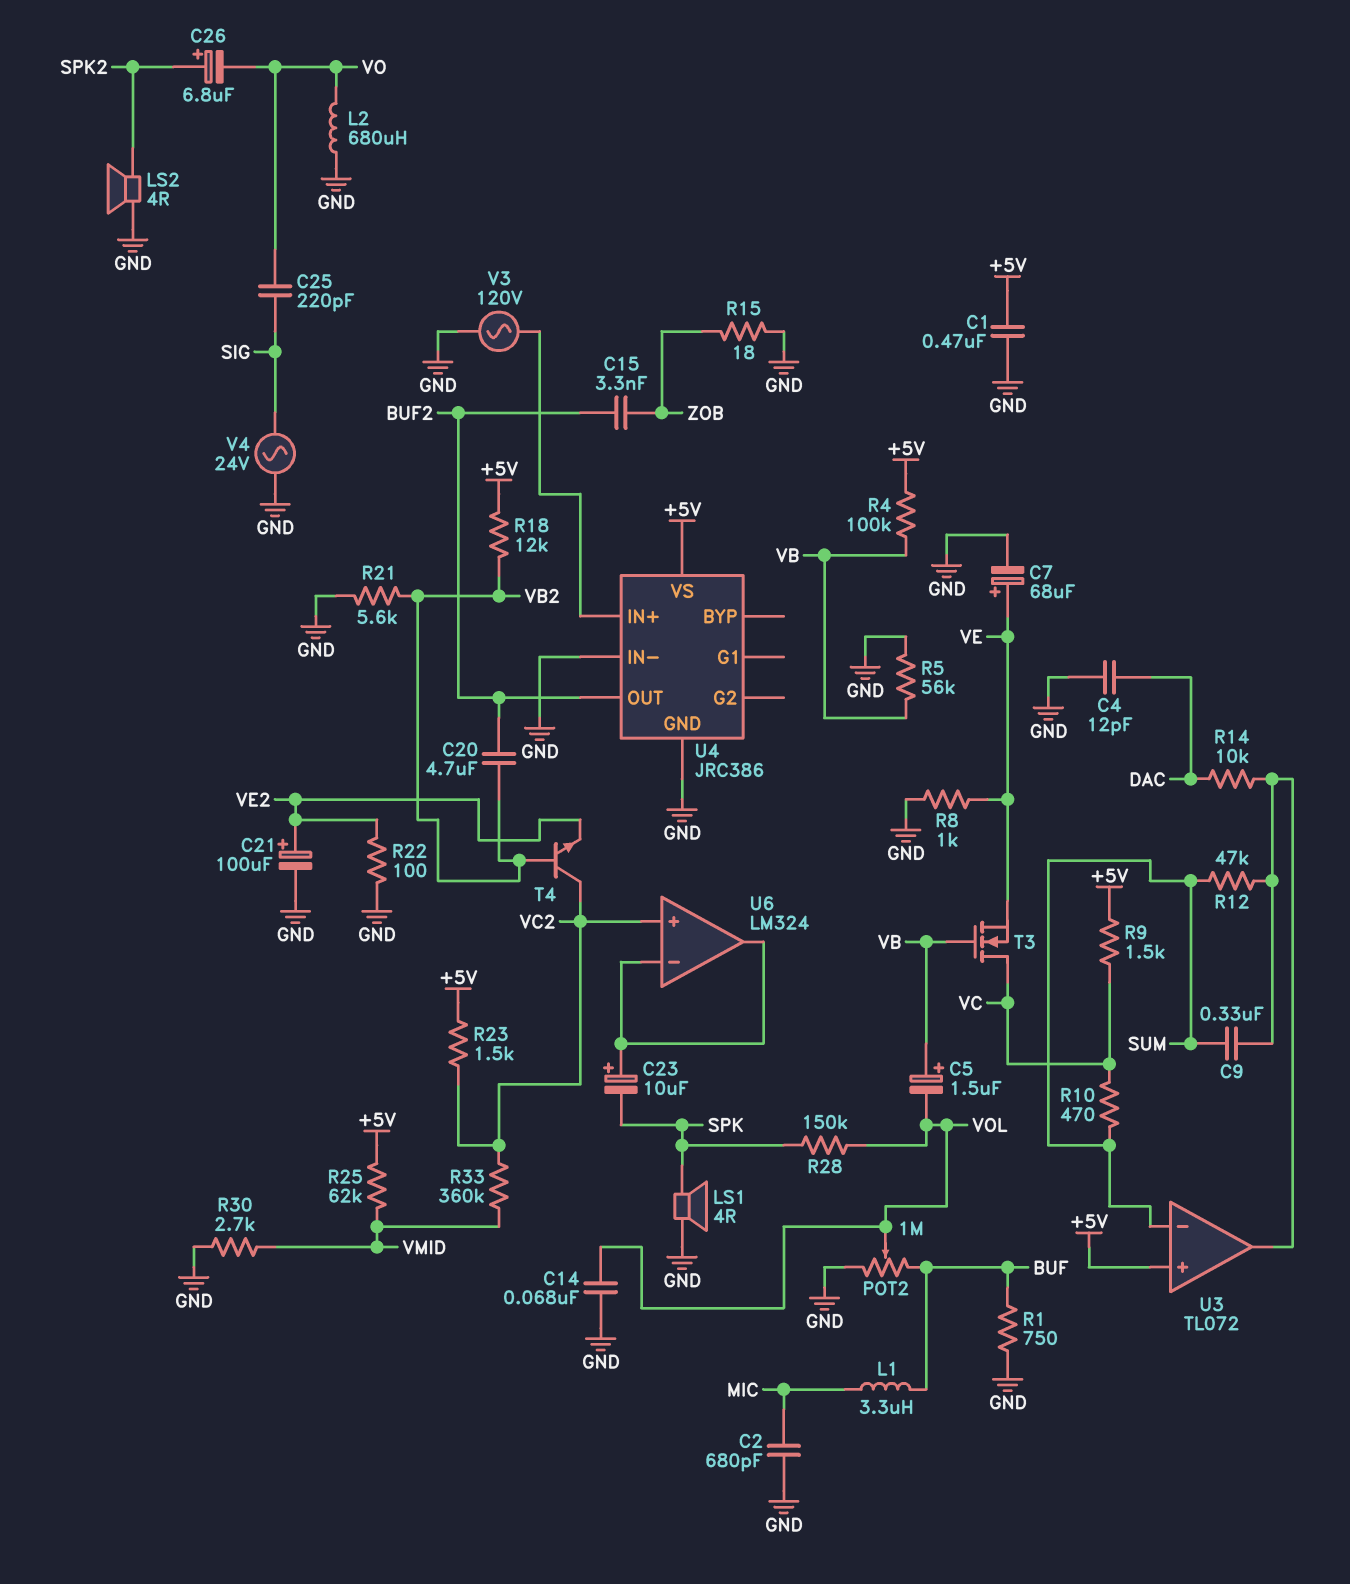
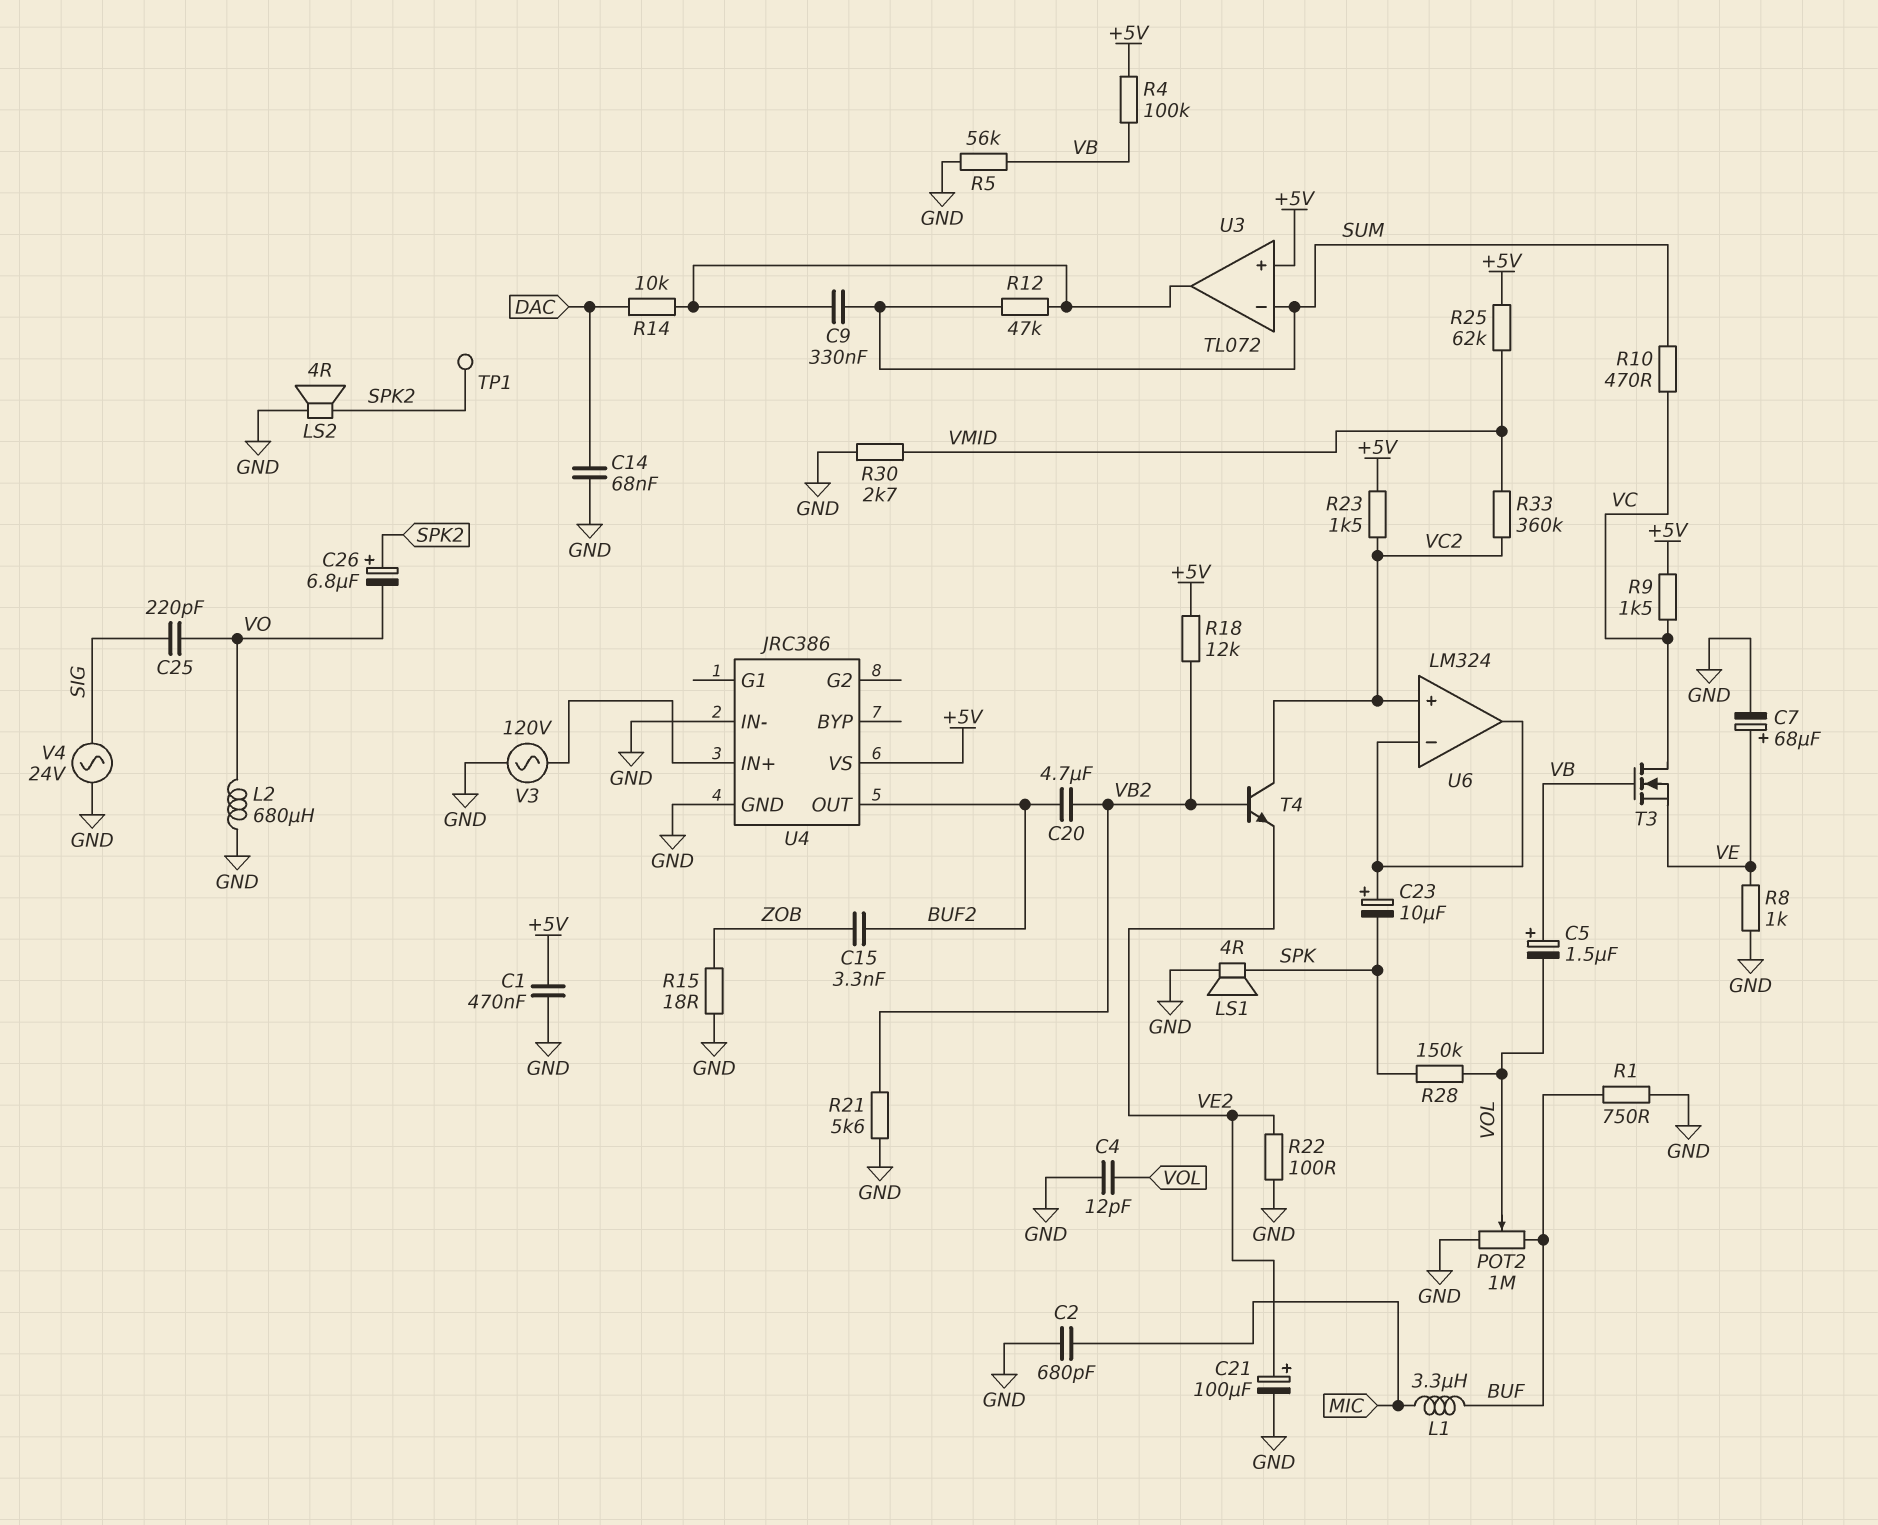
C4: 12pF (DAC, GND) -> 12pF (GND, VOL)
C14: 68nF (GND, VOL) -> 68nF (DAC, GND)
TP1: none -> test point (SPK2)

